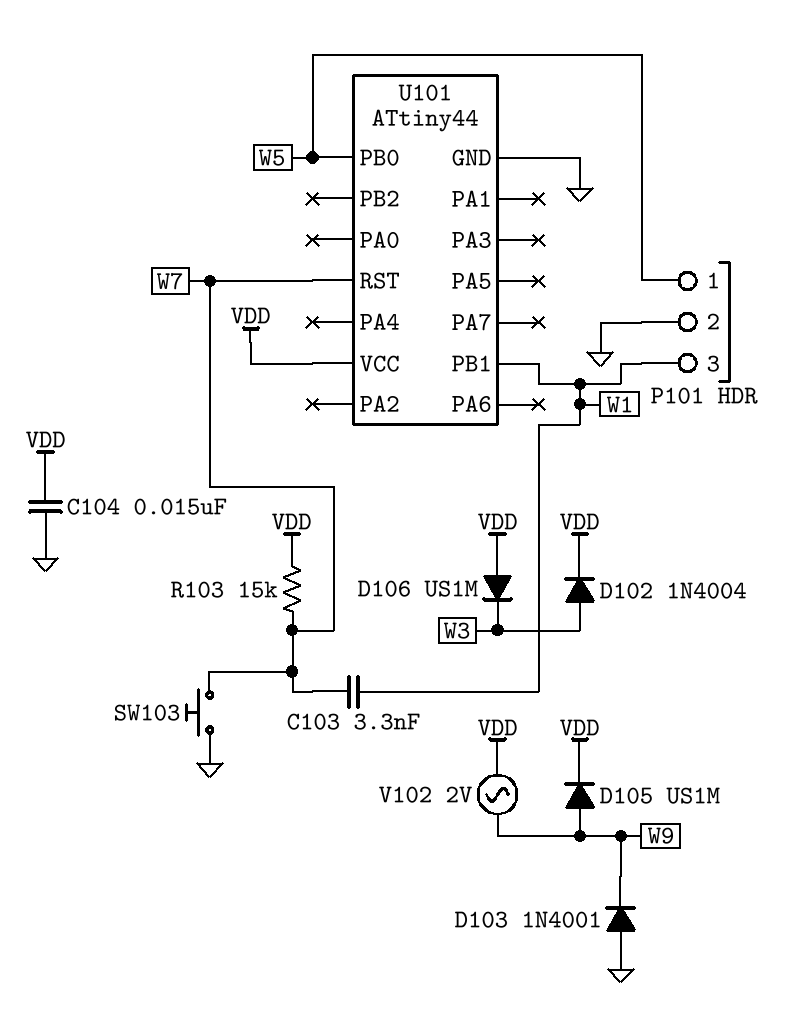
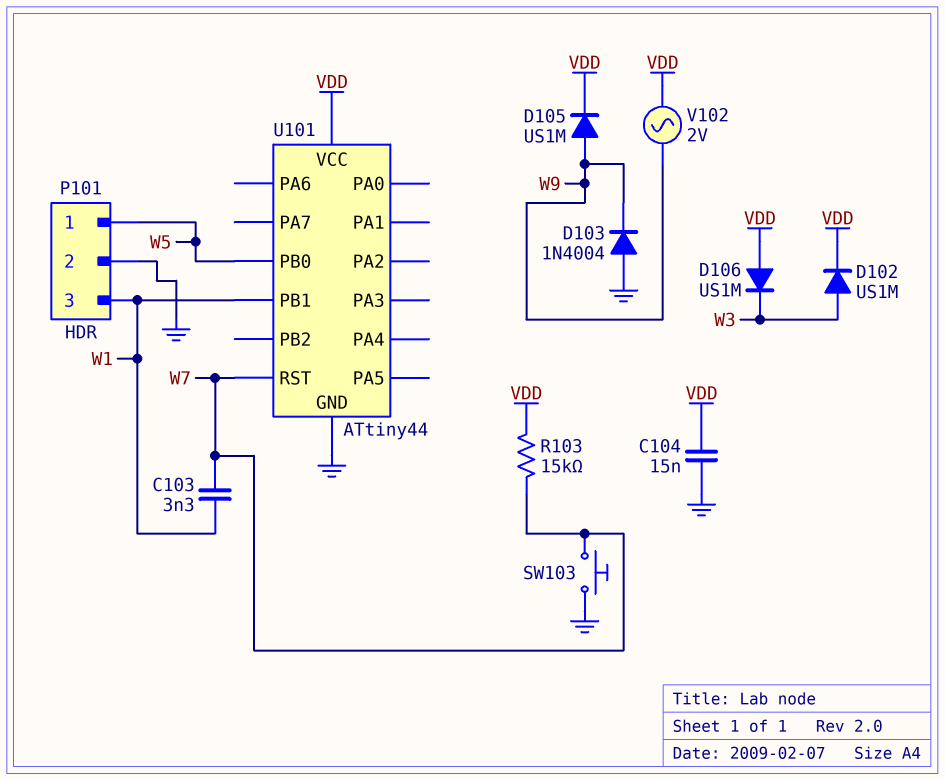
D102: diode 1N4004 (A W3, K VDD) -> diode US1M (A W3, K VDD)
D103: diode 1N4001 (A GND, K W9) -> diode 1N4004 (A GND, K W9)

